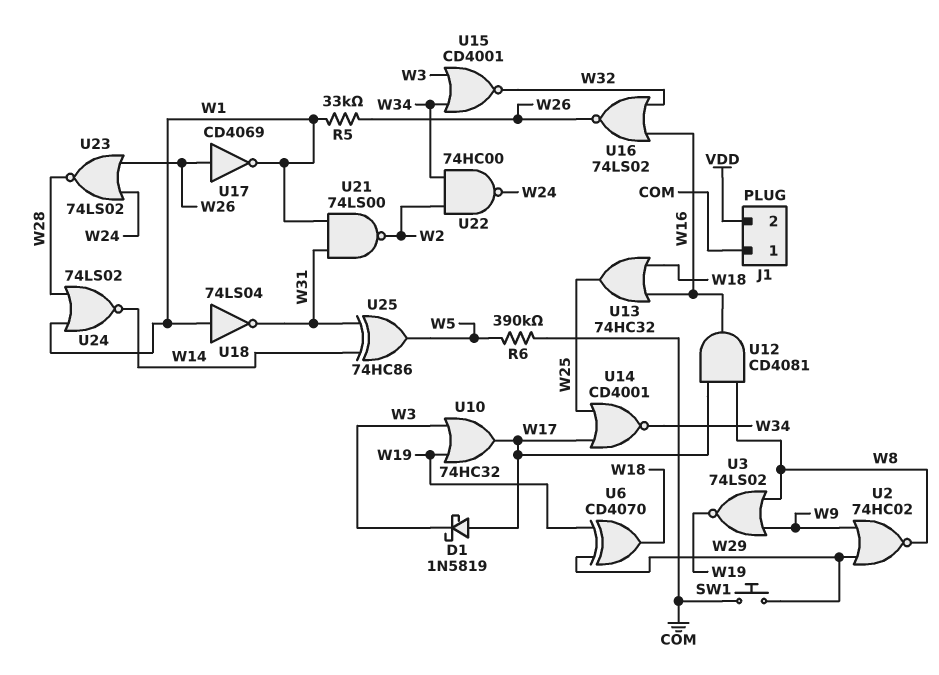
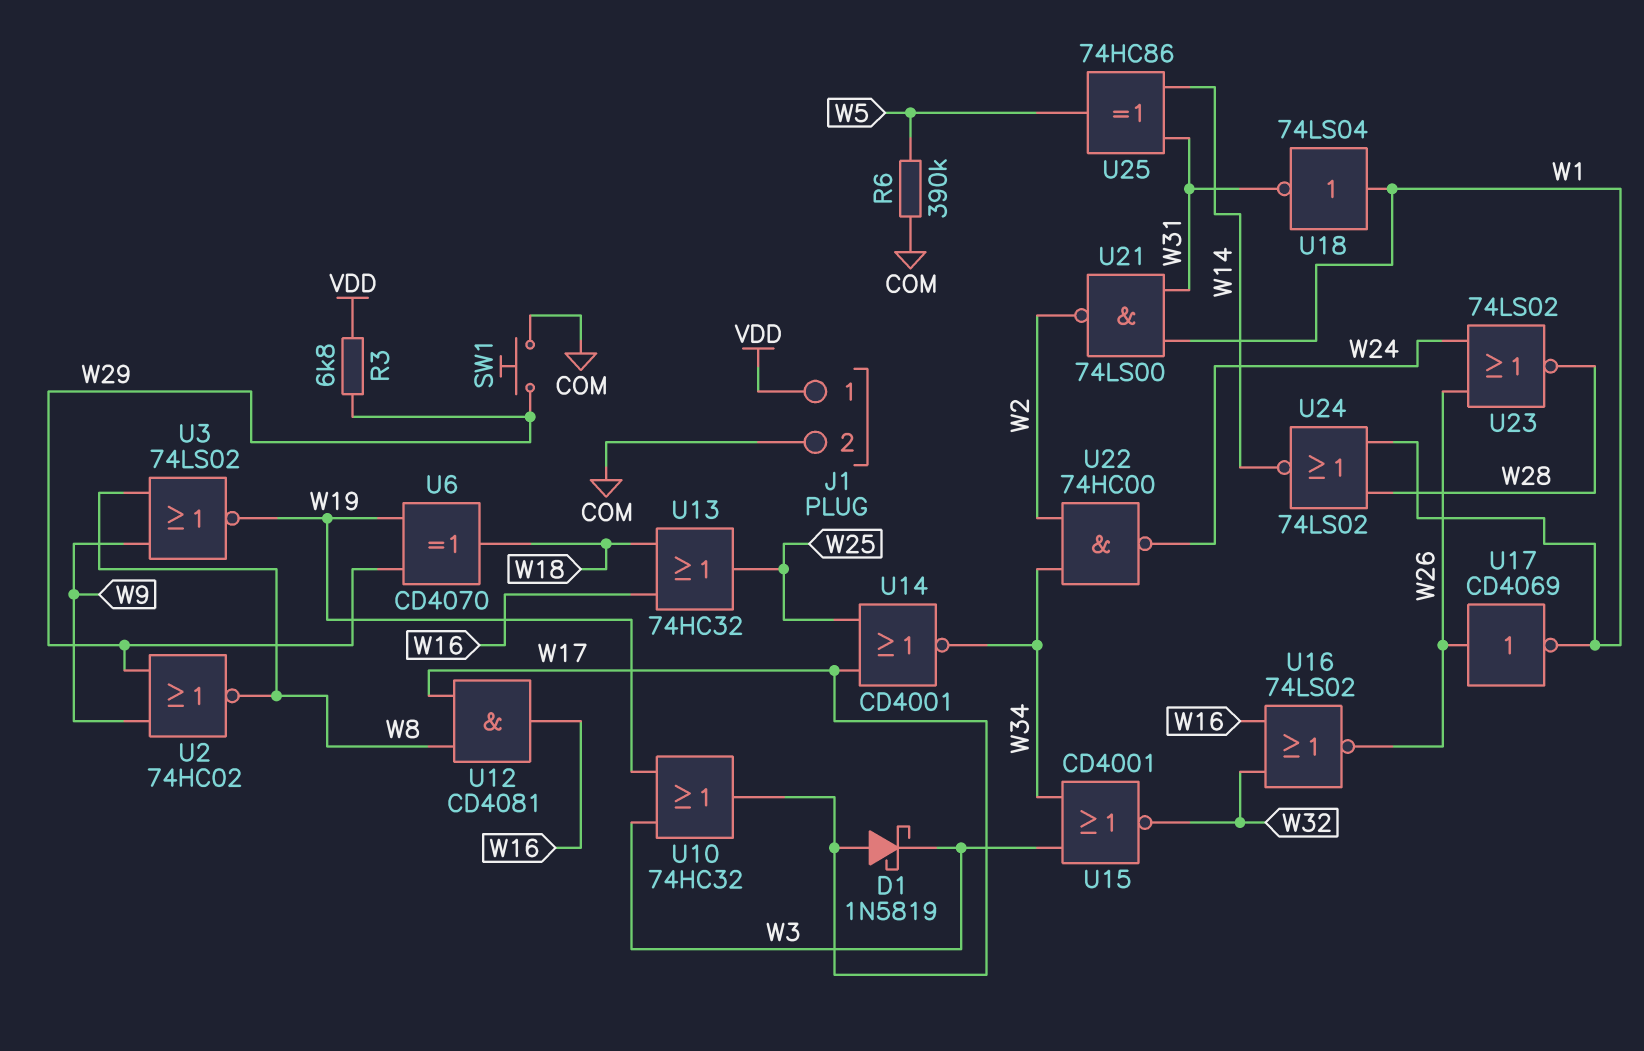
J1 pin 1: COM -> VDD
J1 pin 2: VDD -> COM
R3: none -> 6.8k (VDD, W29)
R5: 33k (W1, W26) -> none

